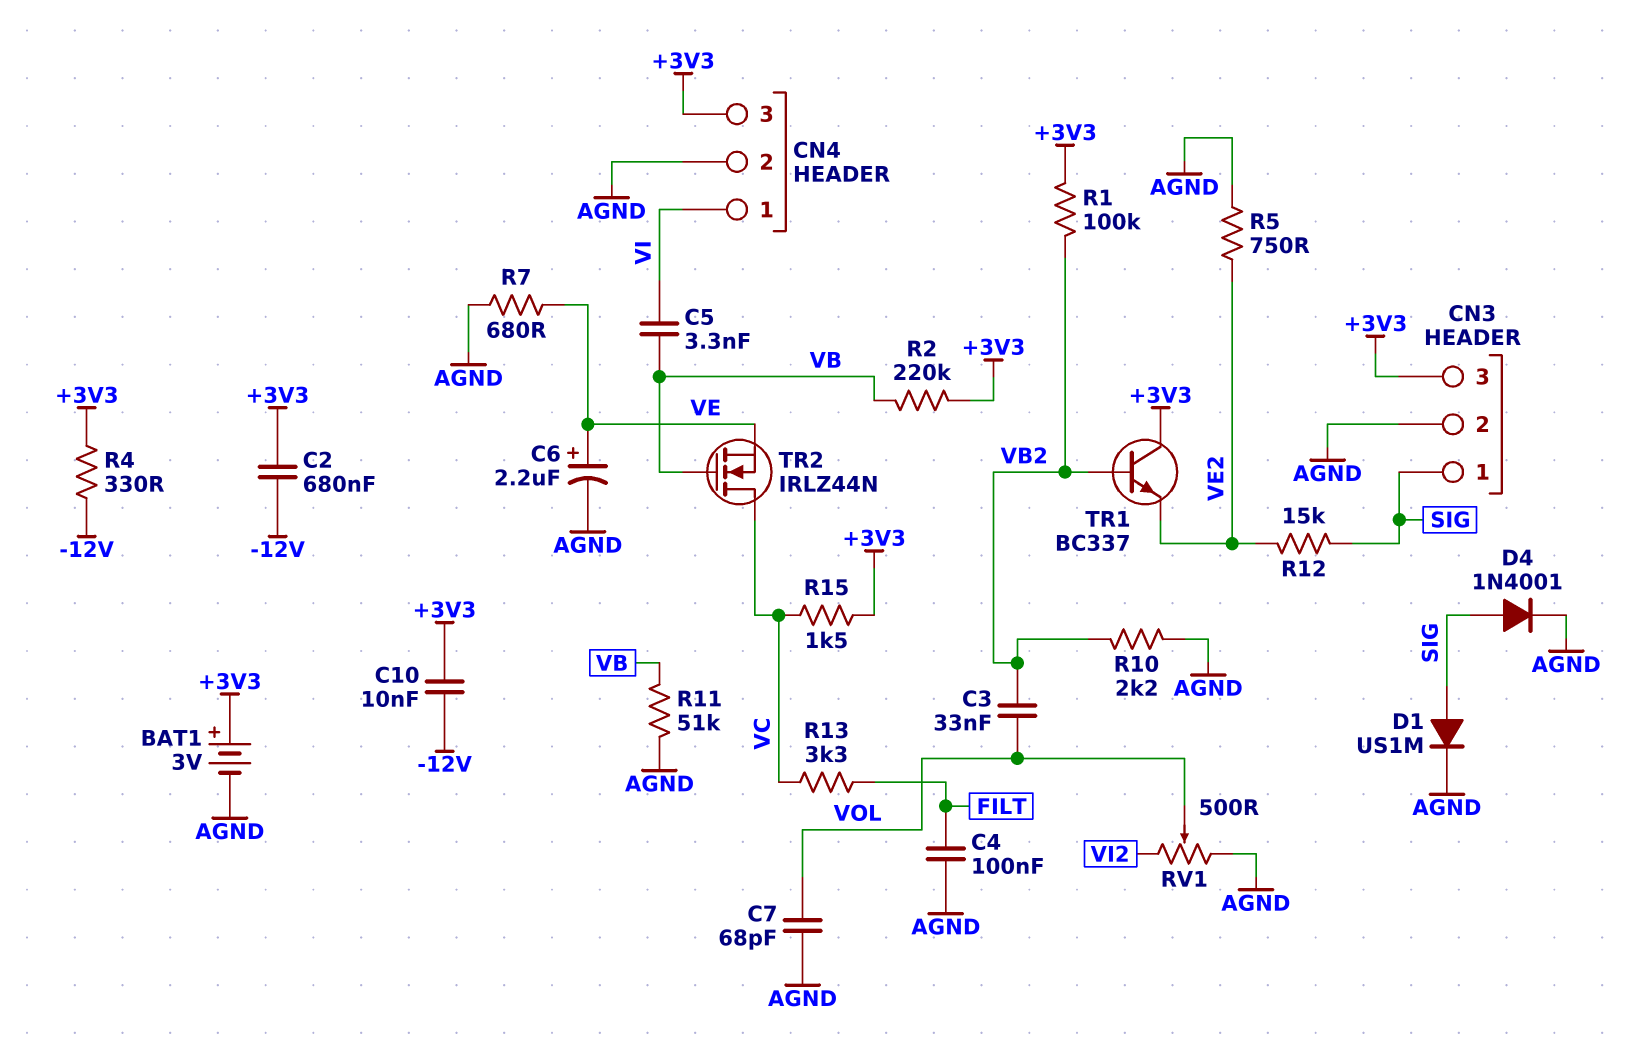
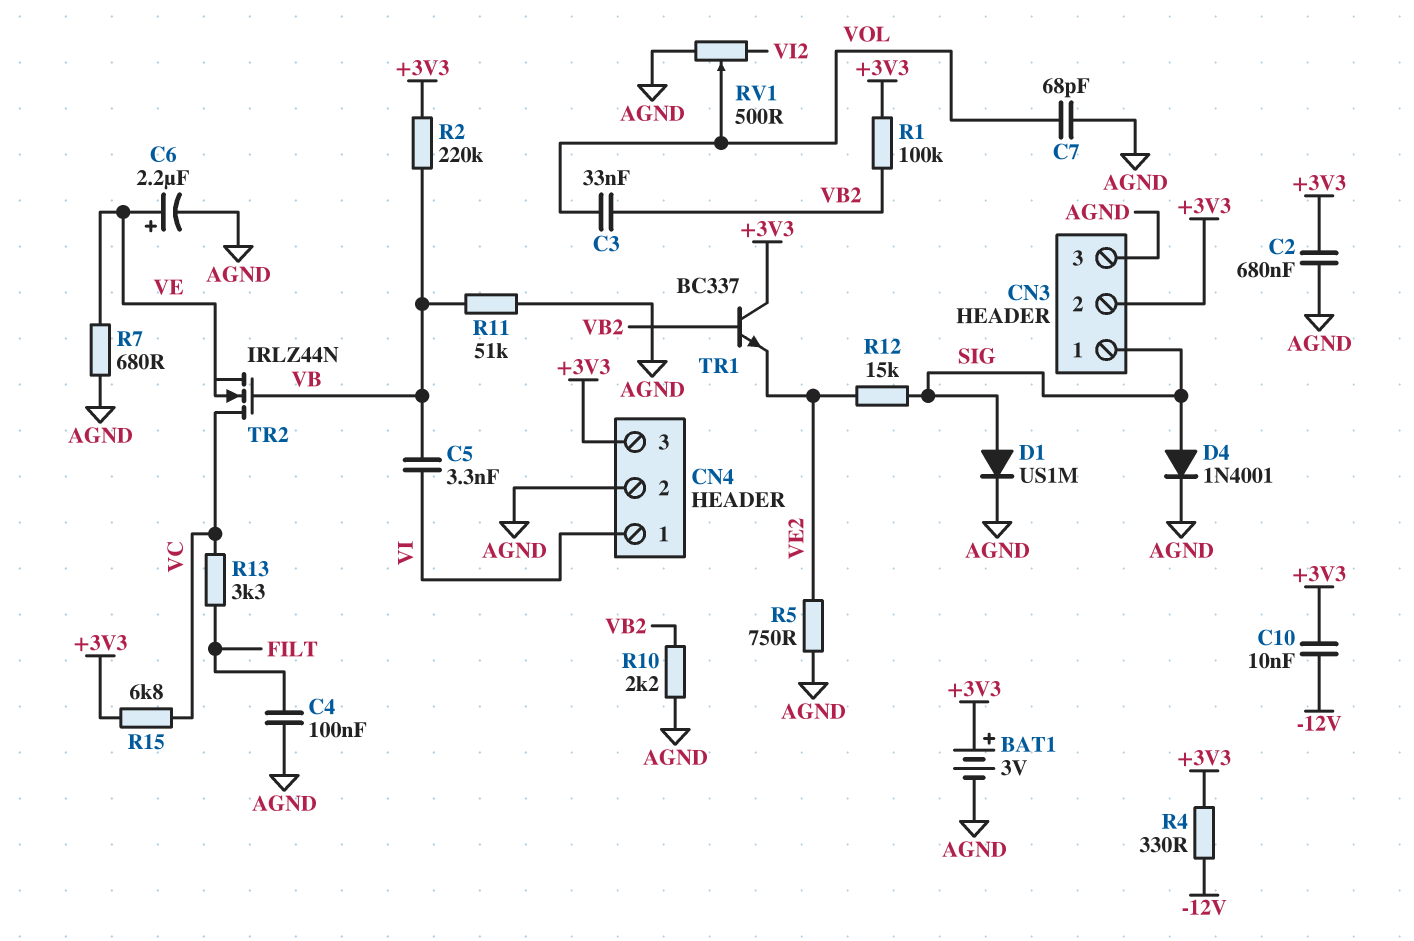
C2: 680nF (+3V3, -12V) -> 680nF (+3V3, AGND)
CN3 pin 2: AGND -> +3V3
CN3 pin 3: +3V3 -> AGND
R15: 1.5k (+3V3, VC) -> 6.8k (+3V3, VC)

